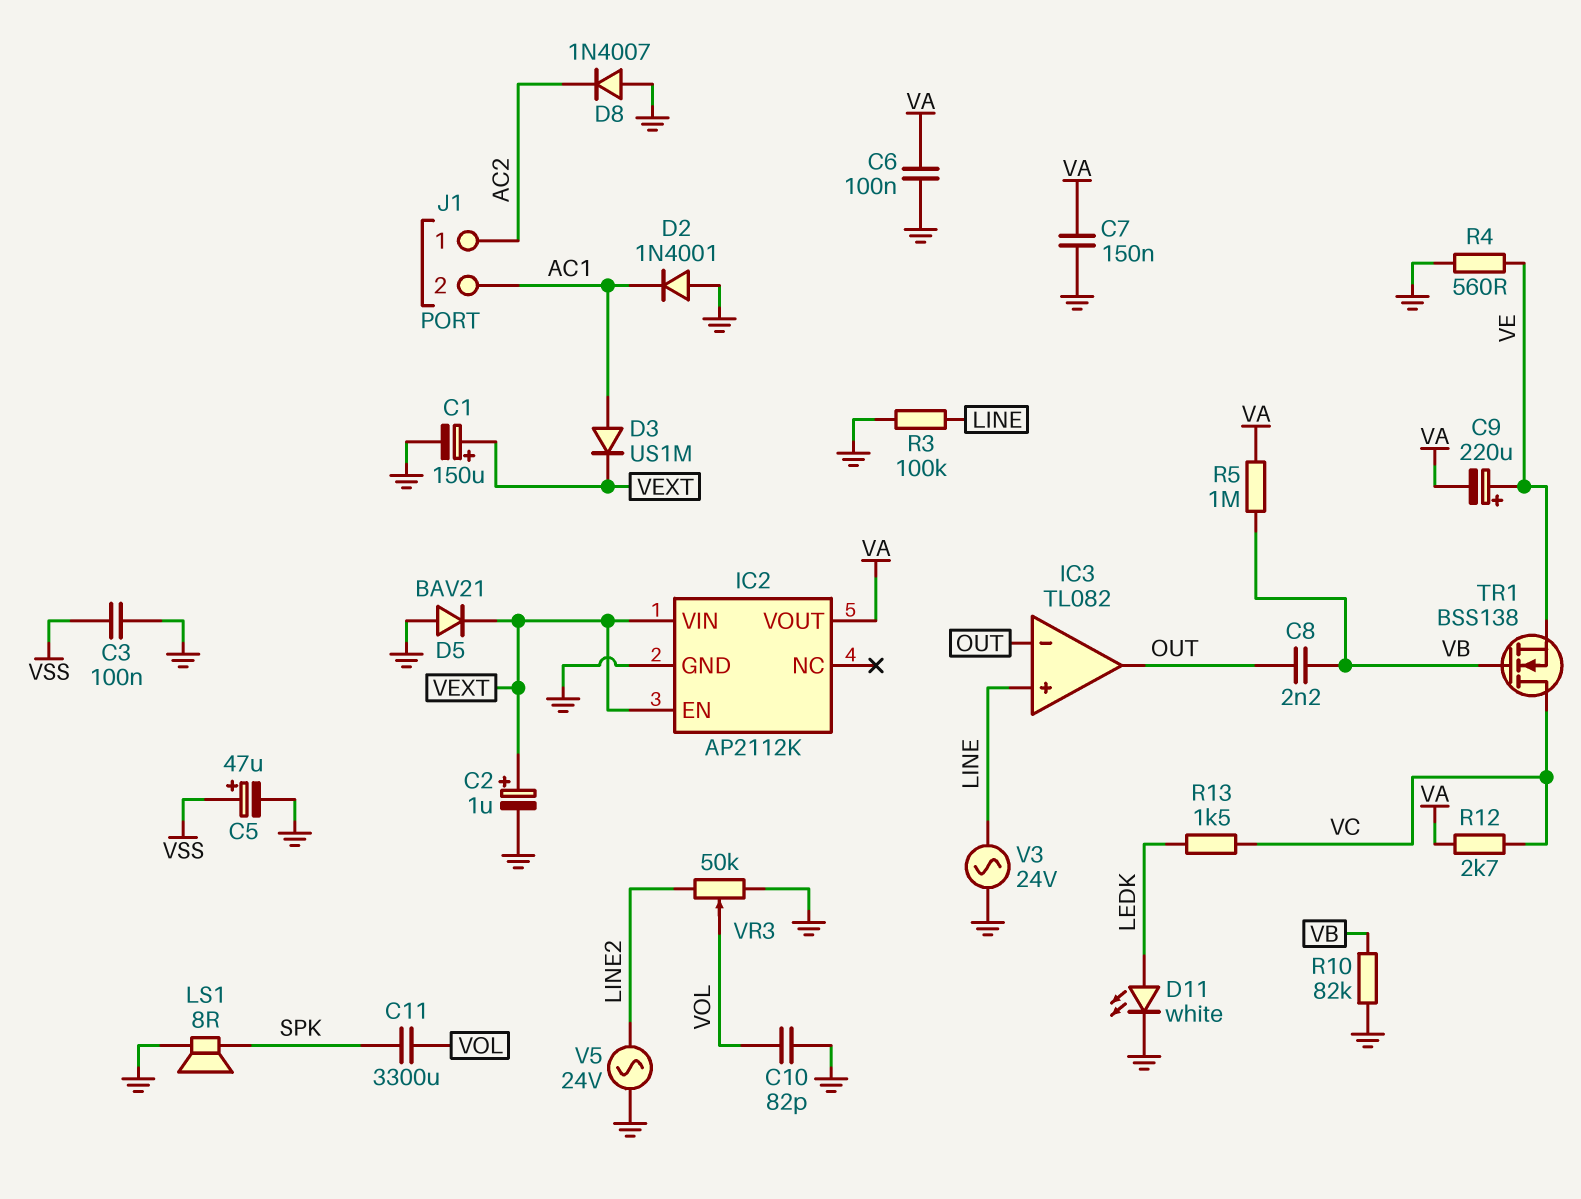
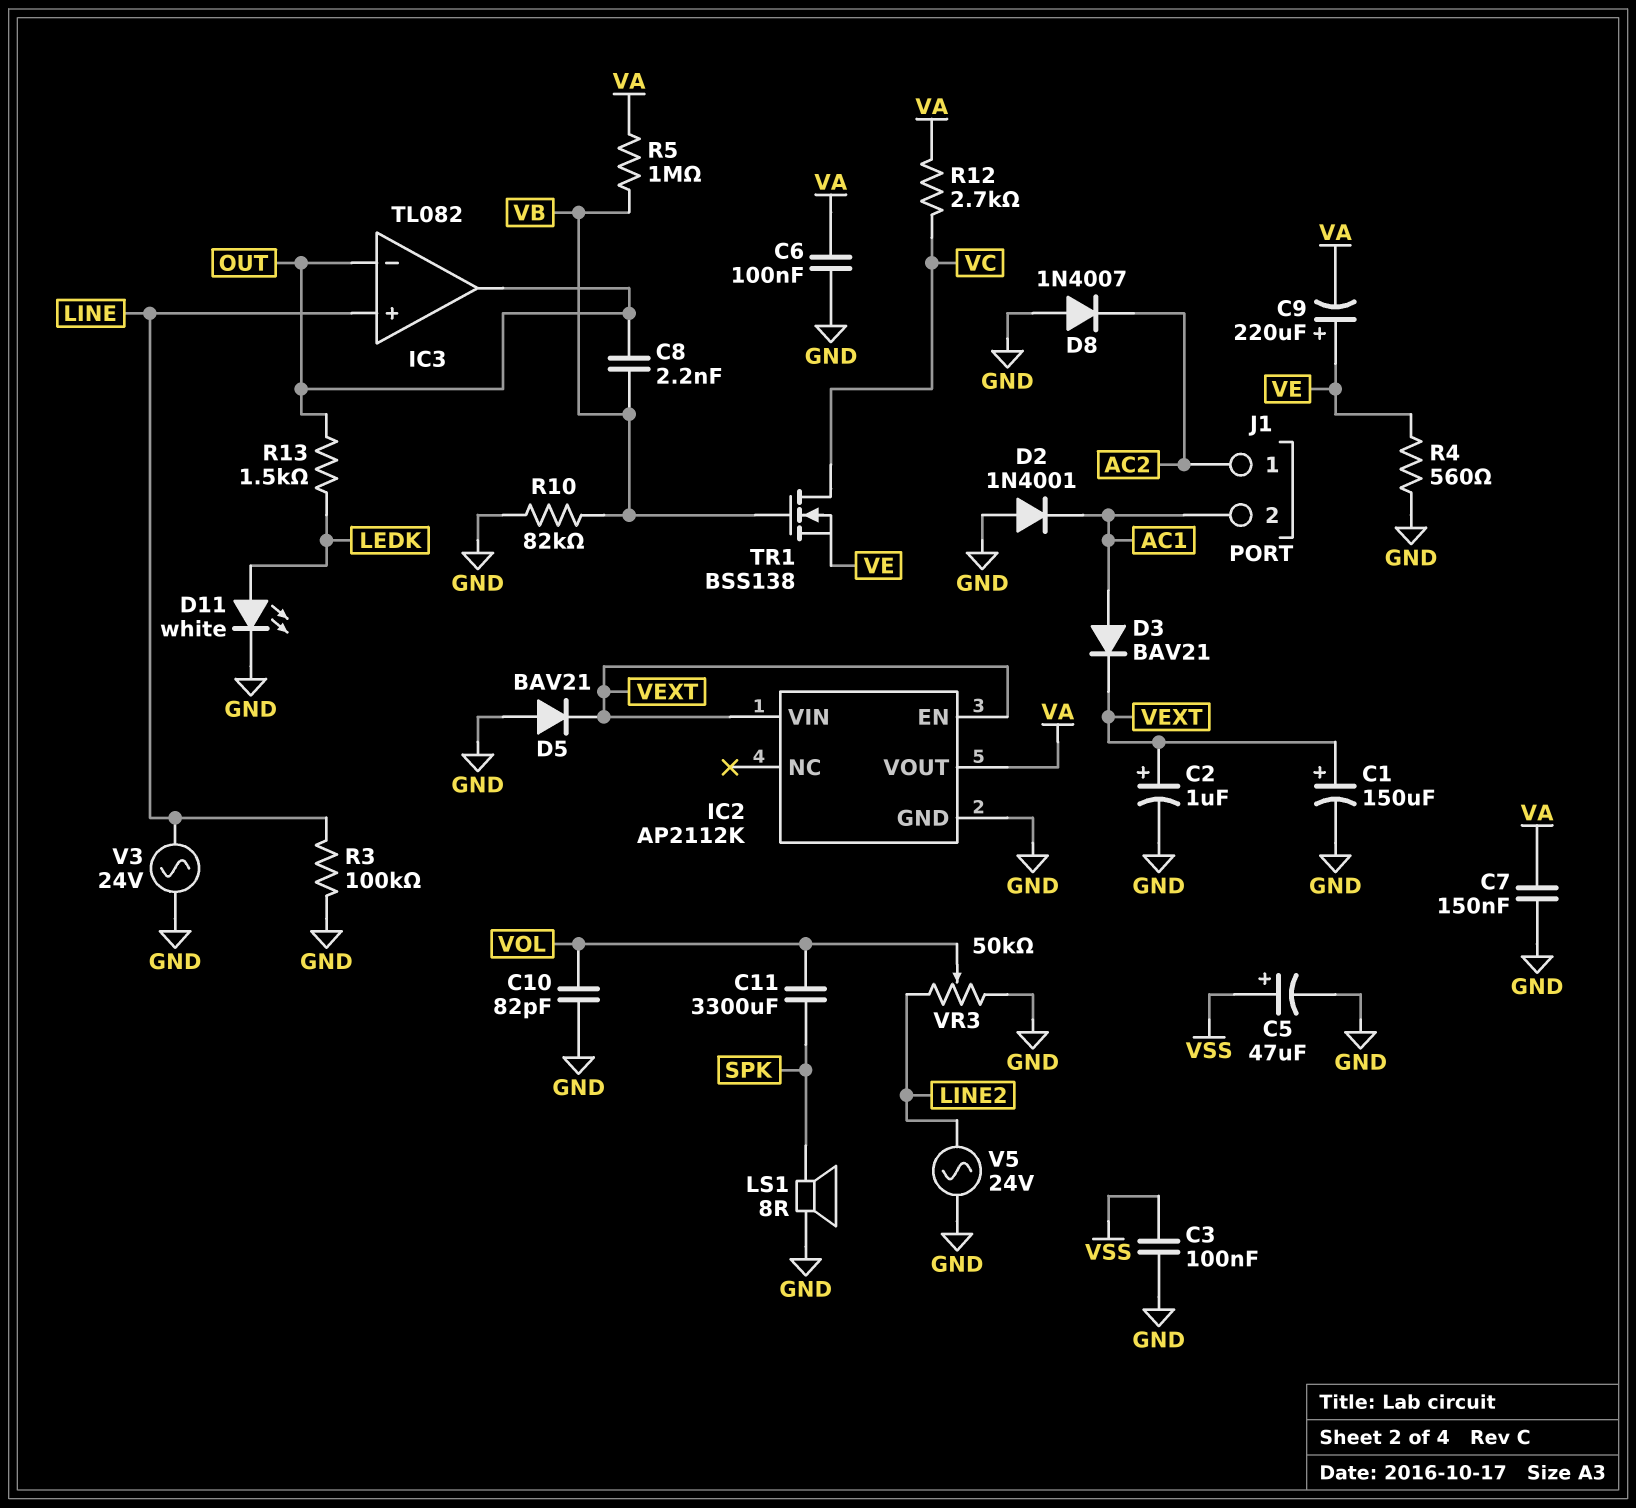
D3: diode US1M (A AC1, K VEXT) -> diode BAV21 (A AC1, K VEXT)
R13: 1.5k (LEDK, VC) -> 1.5k (LEDK, OUT)

